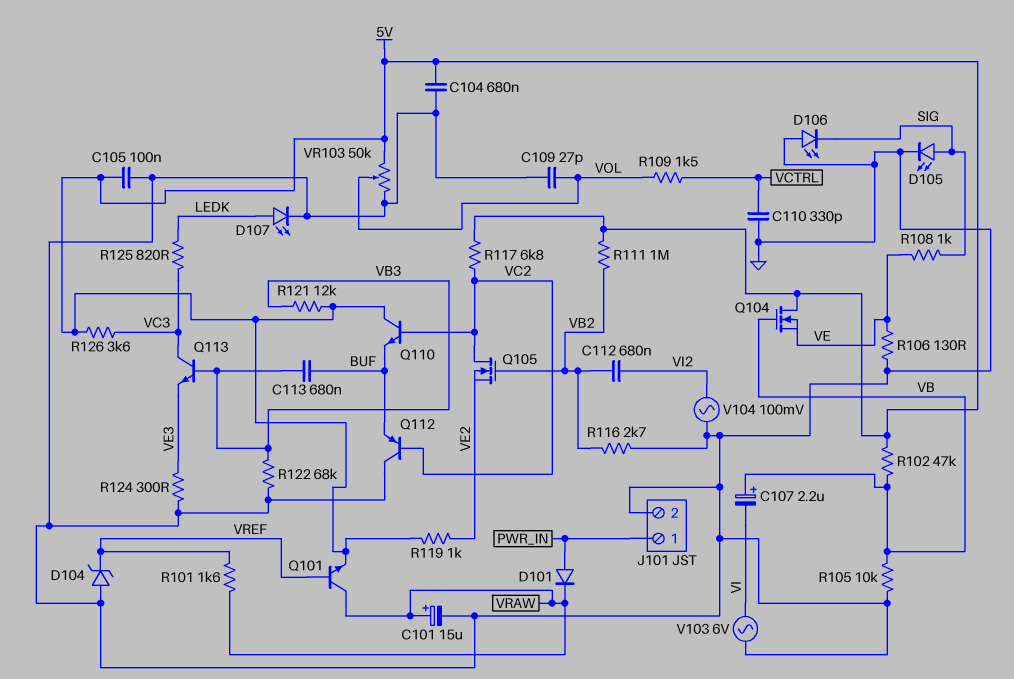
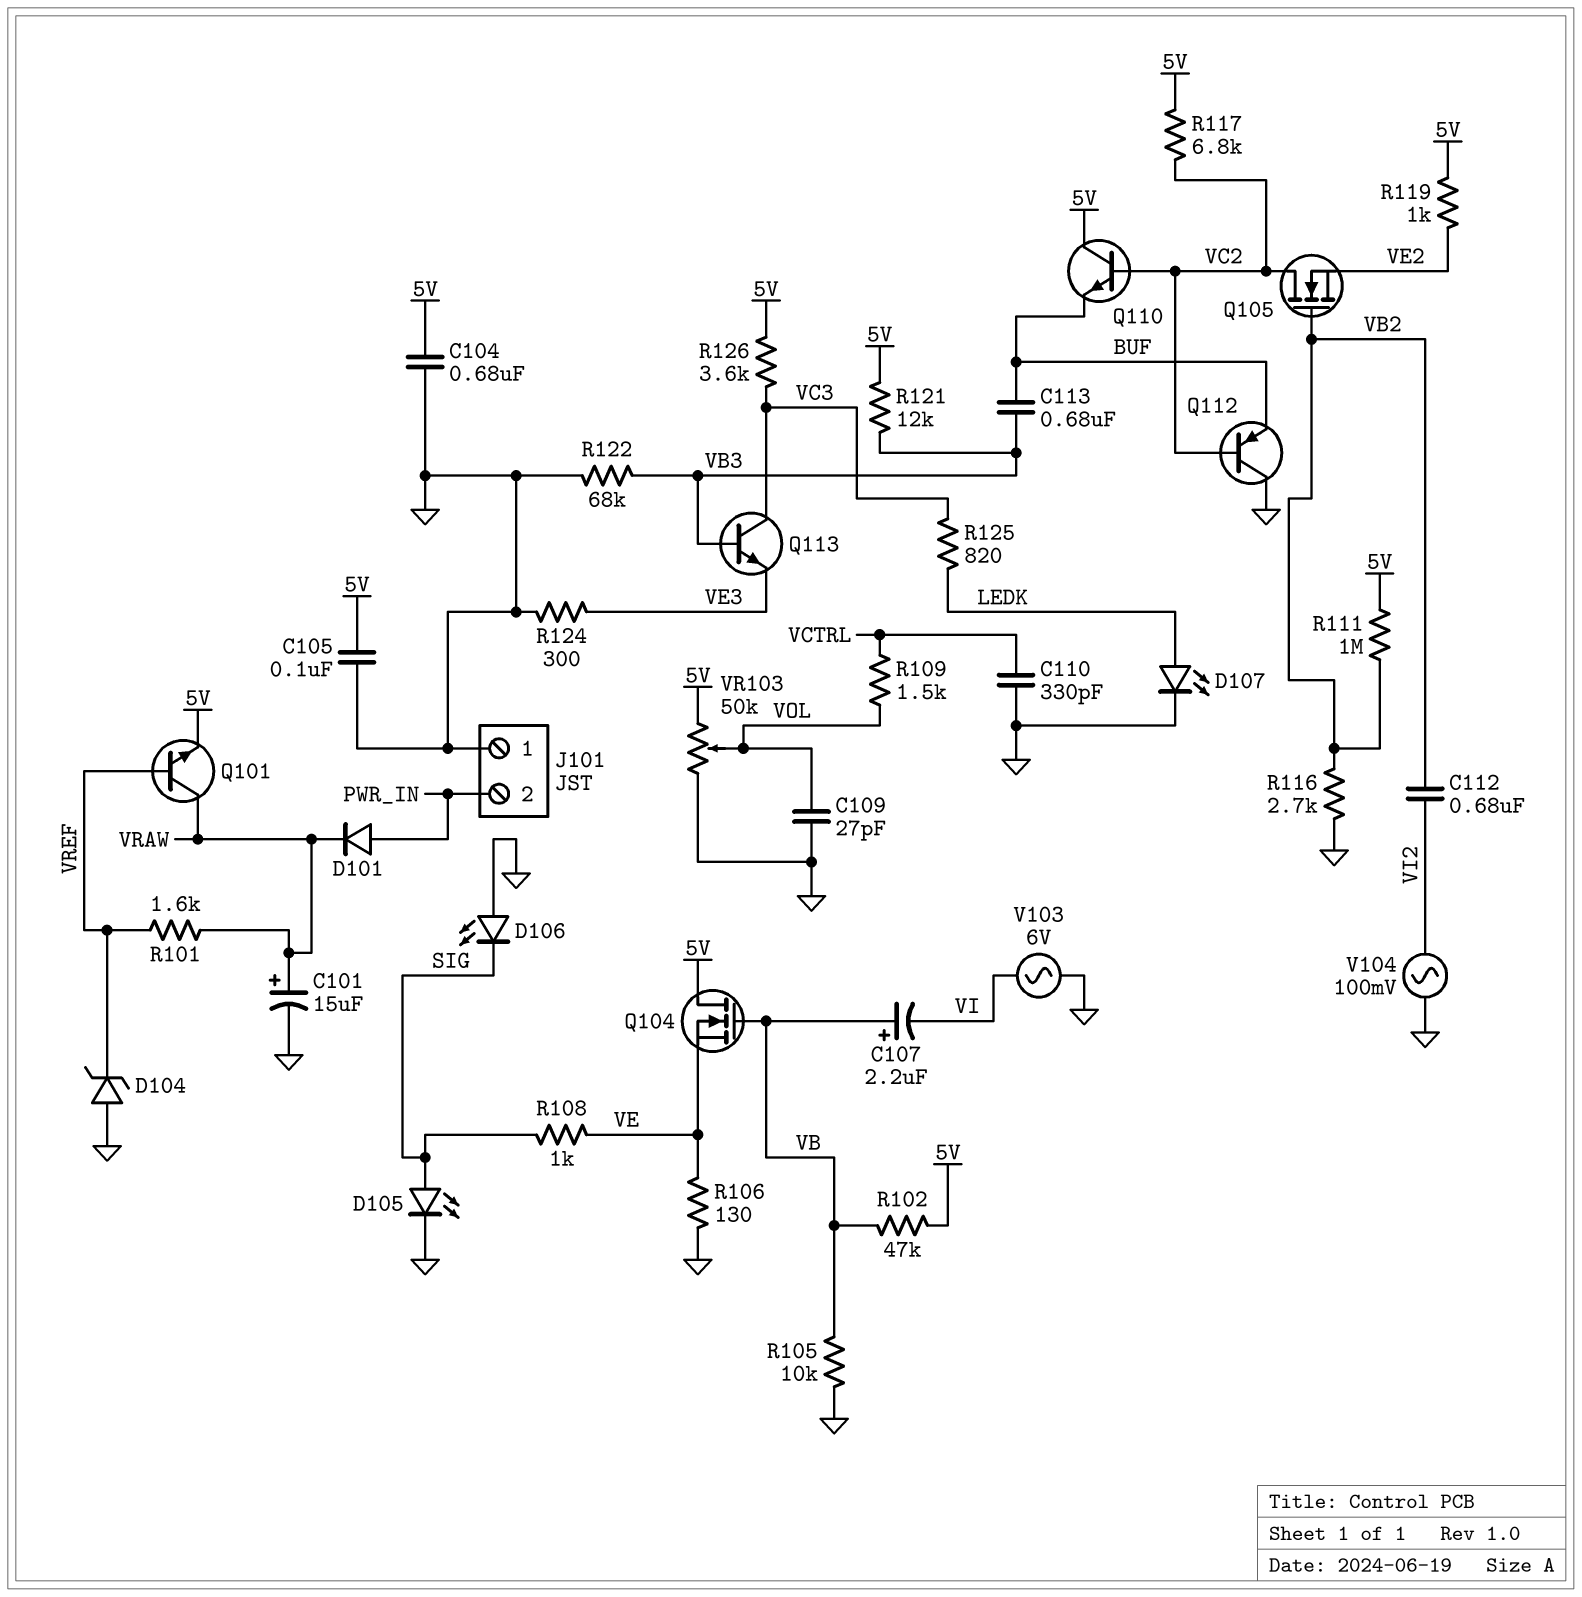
J101 pin 1: PWR_IN -> GND
J101 pin 2: GND -> PWR_IN

